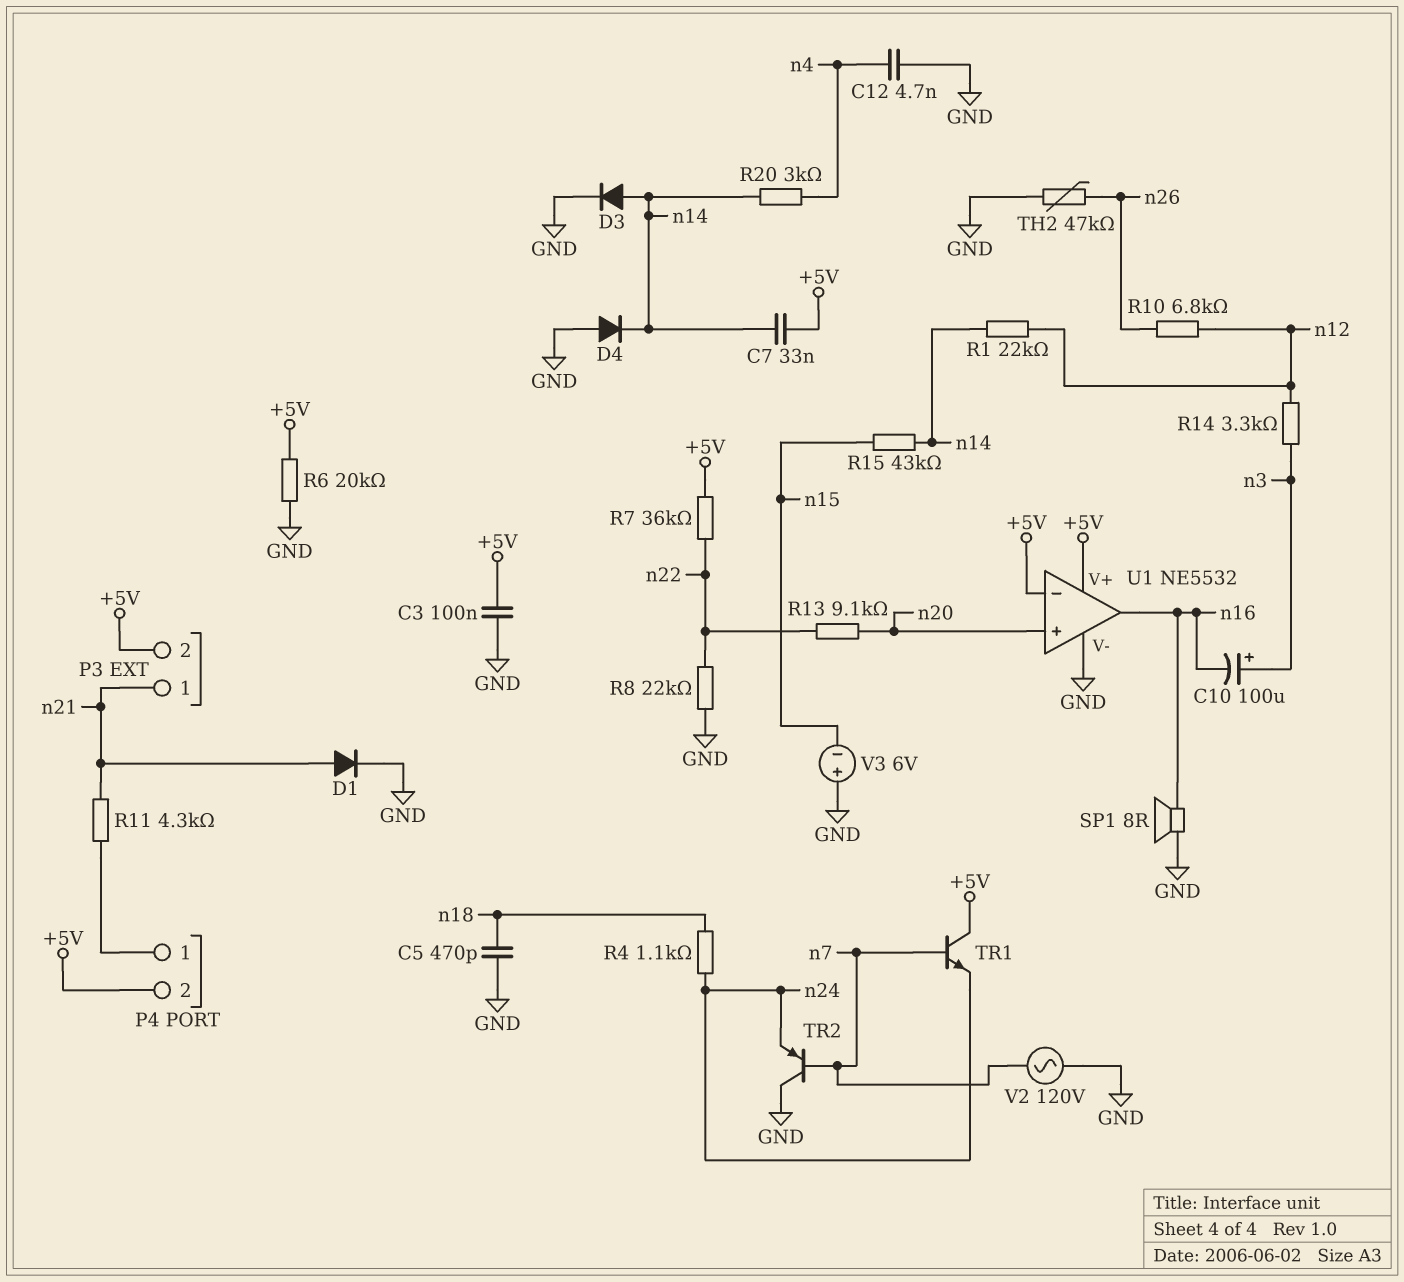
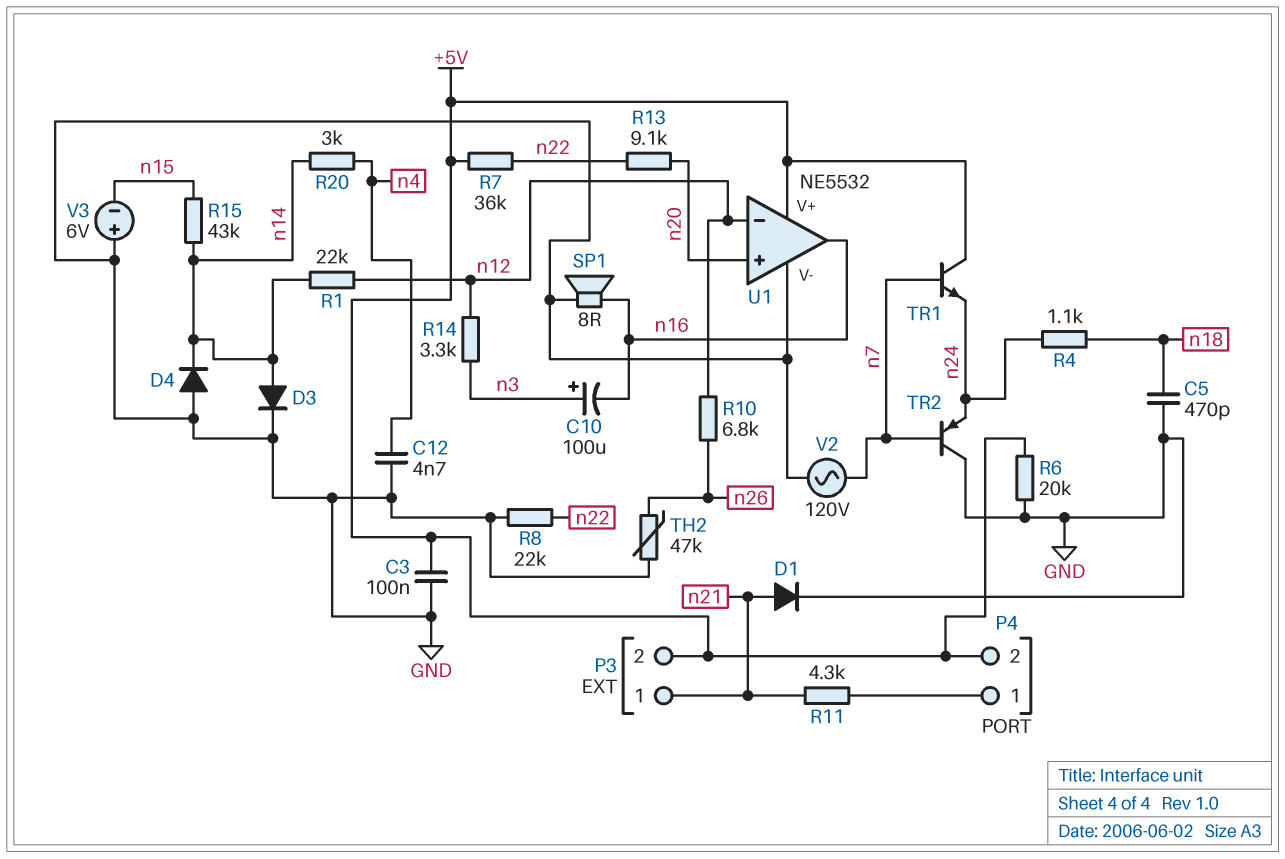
C7: 33nF (+5V, n14) -> none
U1 pin in-: +5V -> n12

